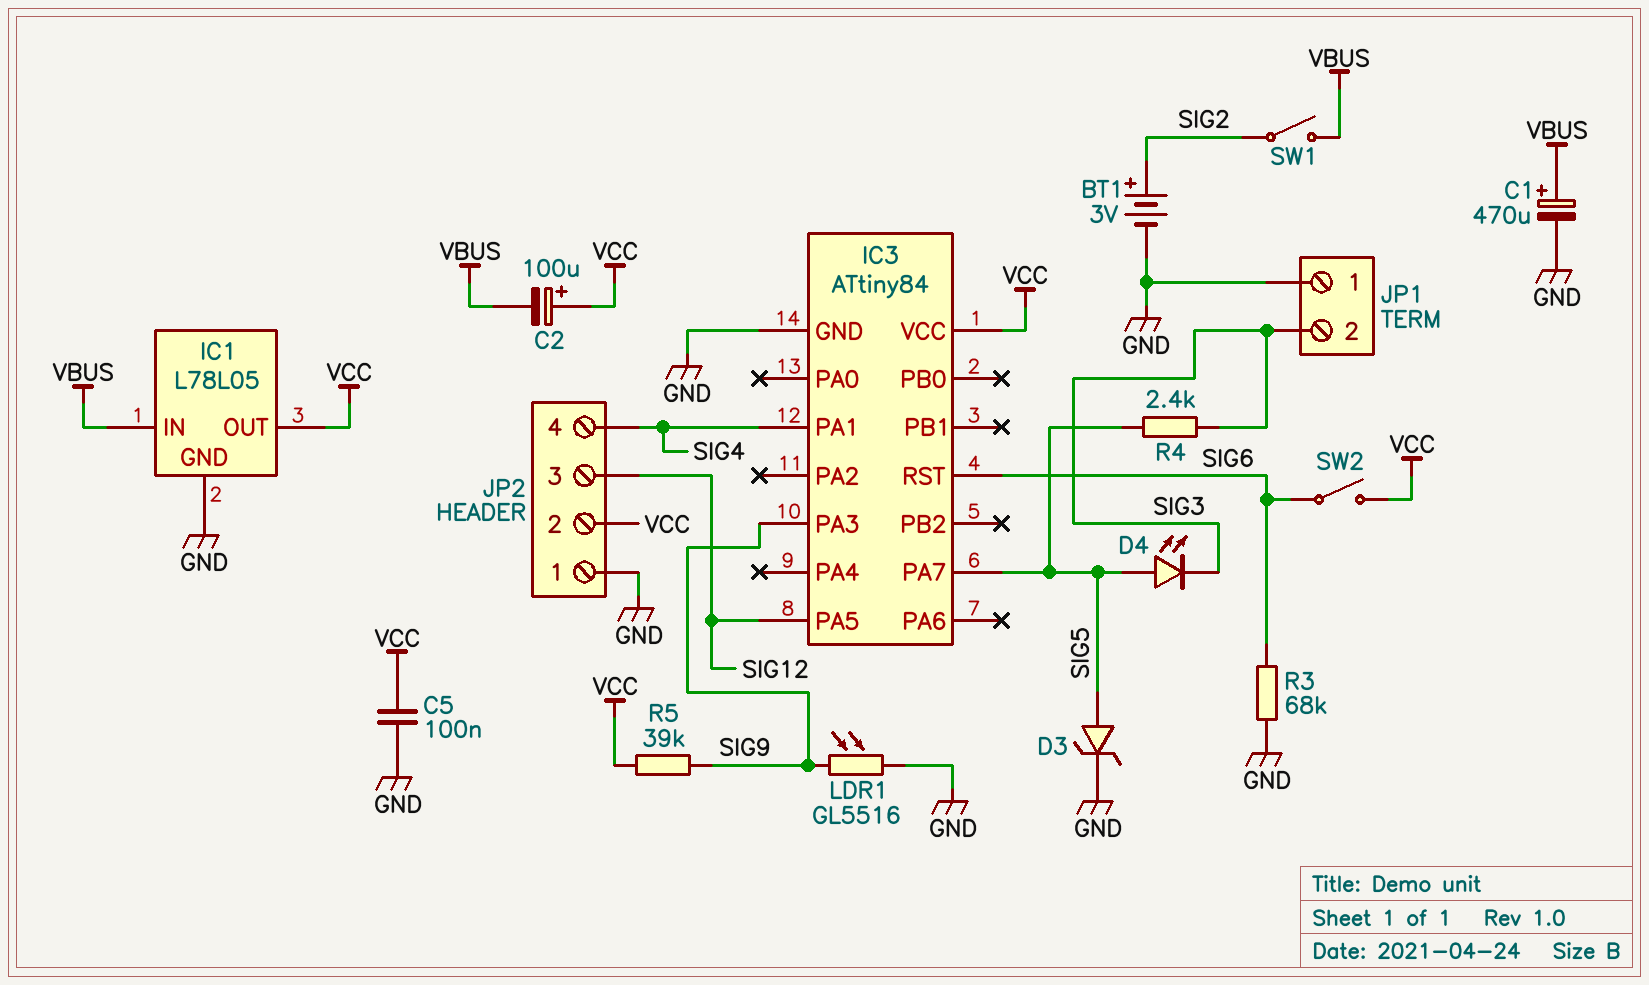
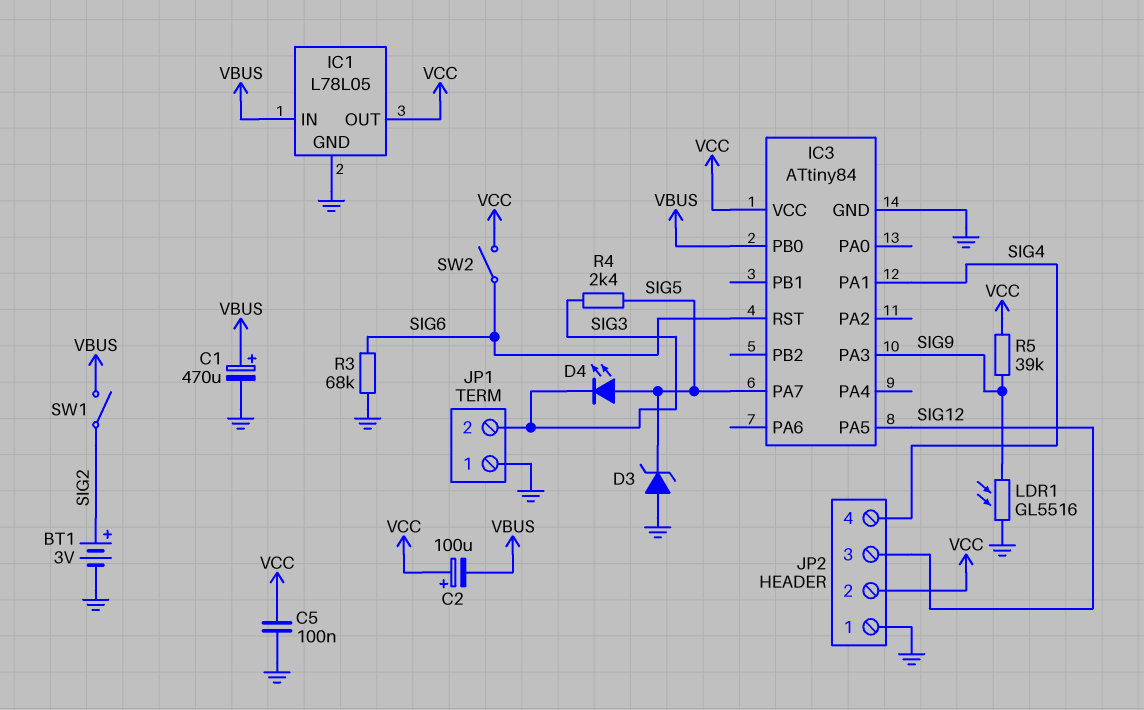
D3: zener (A SIG5, K GND) -> zener (A GND, K SIG5)
IC3 pin PB0: none -> VBUS

